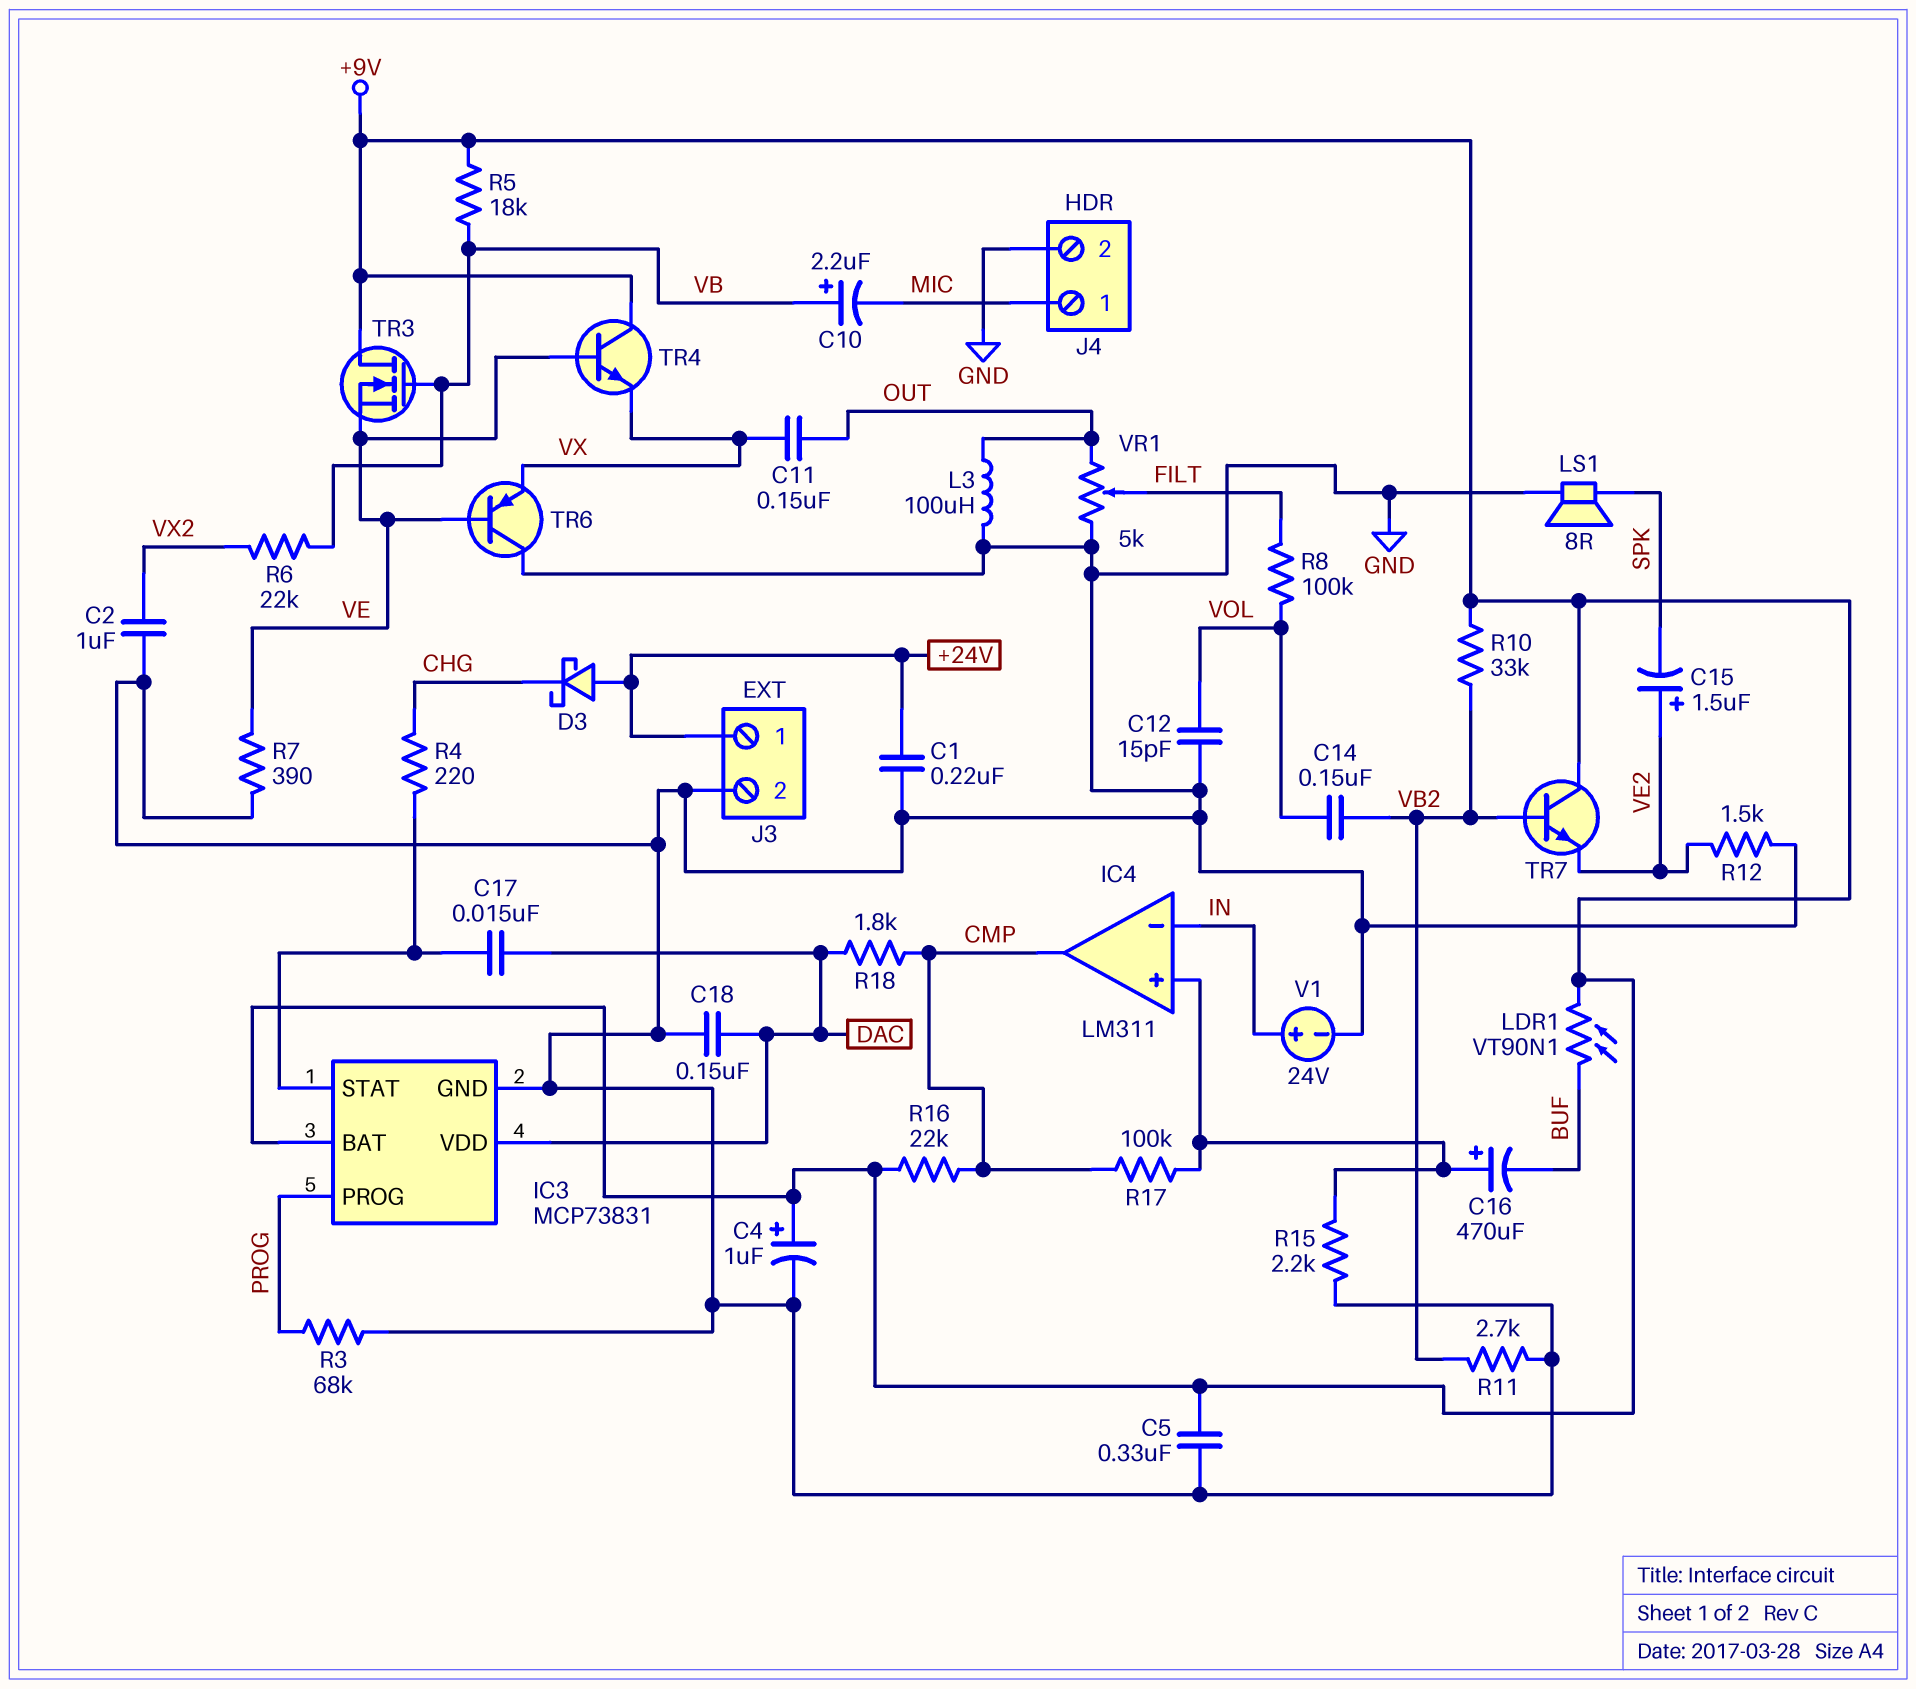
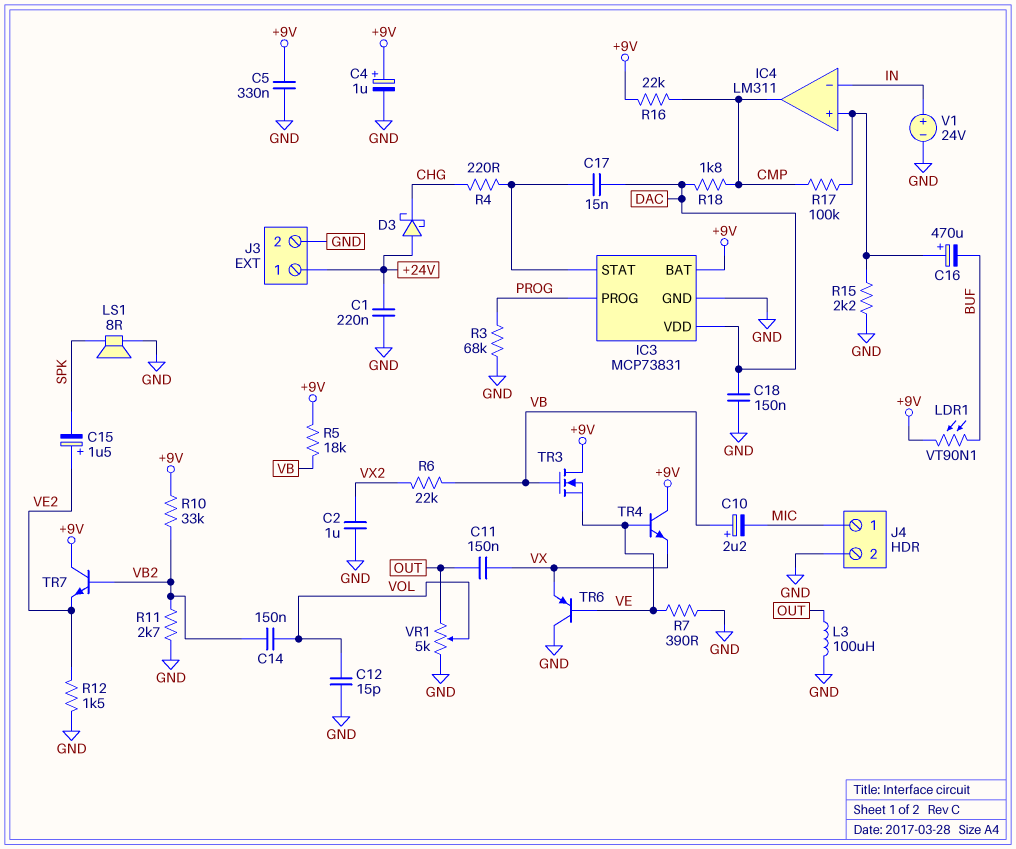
R8: 100k (FILT, VOL) -> none
VR1: 5k (GND, OUT, wiper FILT) -> 5k (GND, OUT, wiper VOL)

